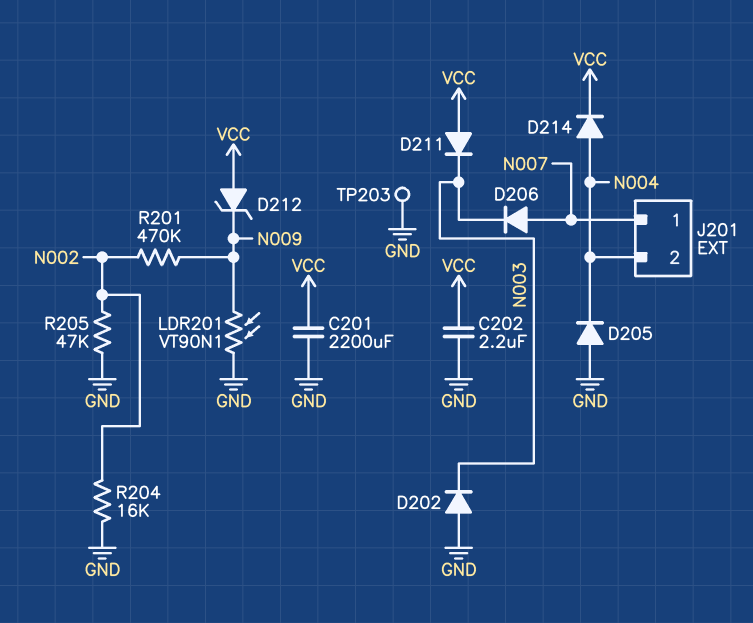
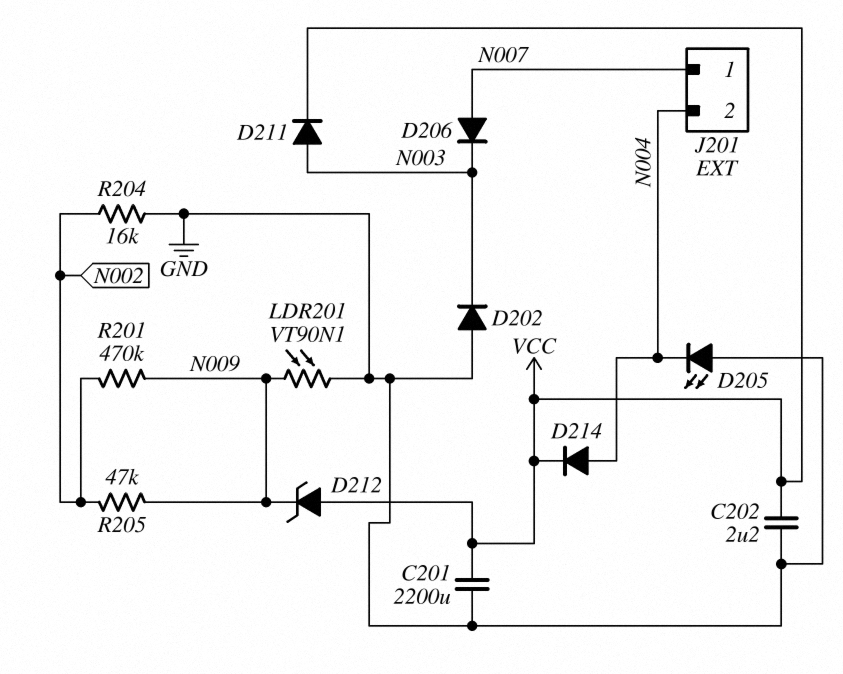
D205: diode (A GND, K N004) -> LED (A GND, K N004)
D211: diode (A VCC, K N003) -> diode (A N003, K VCC)
R205: 47k (GND, N002) -> 47k (N002, N009)
TP203: test point (GND) -> none

